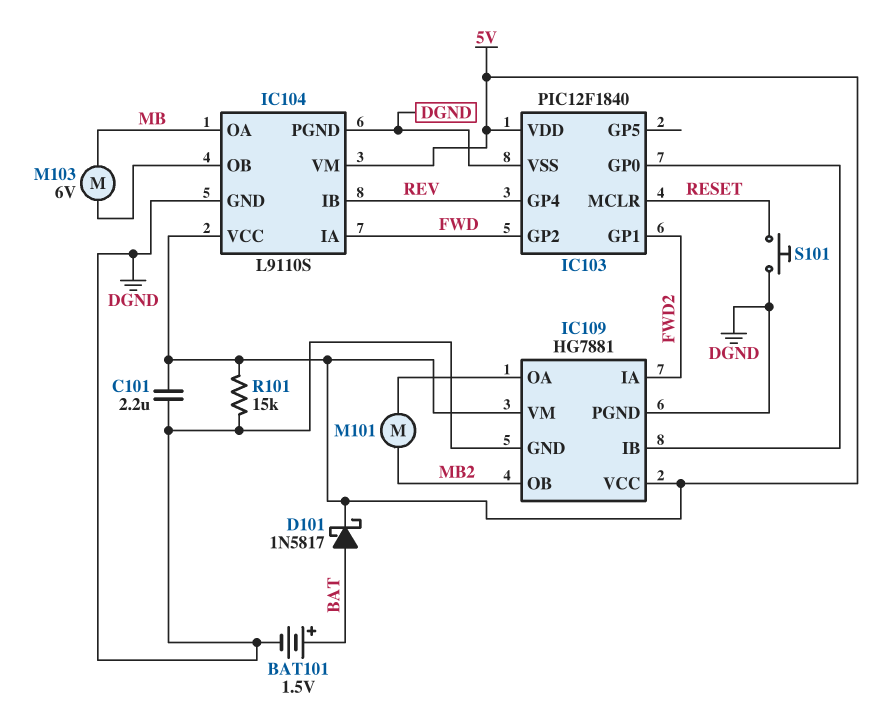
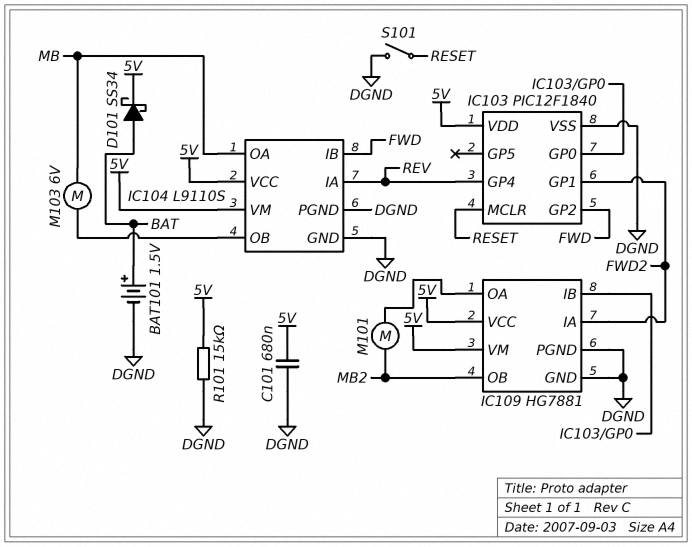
C101: 2.2uF (5V, DGND) -> 680nF (5V, DGND)
D101: schottky 1N5817 (A BAT, K 5V) -> schottky SS34 (A BAT, K 5V)
IC104 pin IA: FWD -> REV
IC104 pin IB: REV -> FWD
S101: button (DGND, RESET) -> switch (DGND, RESET)

